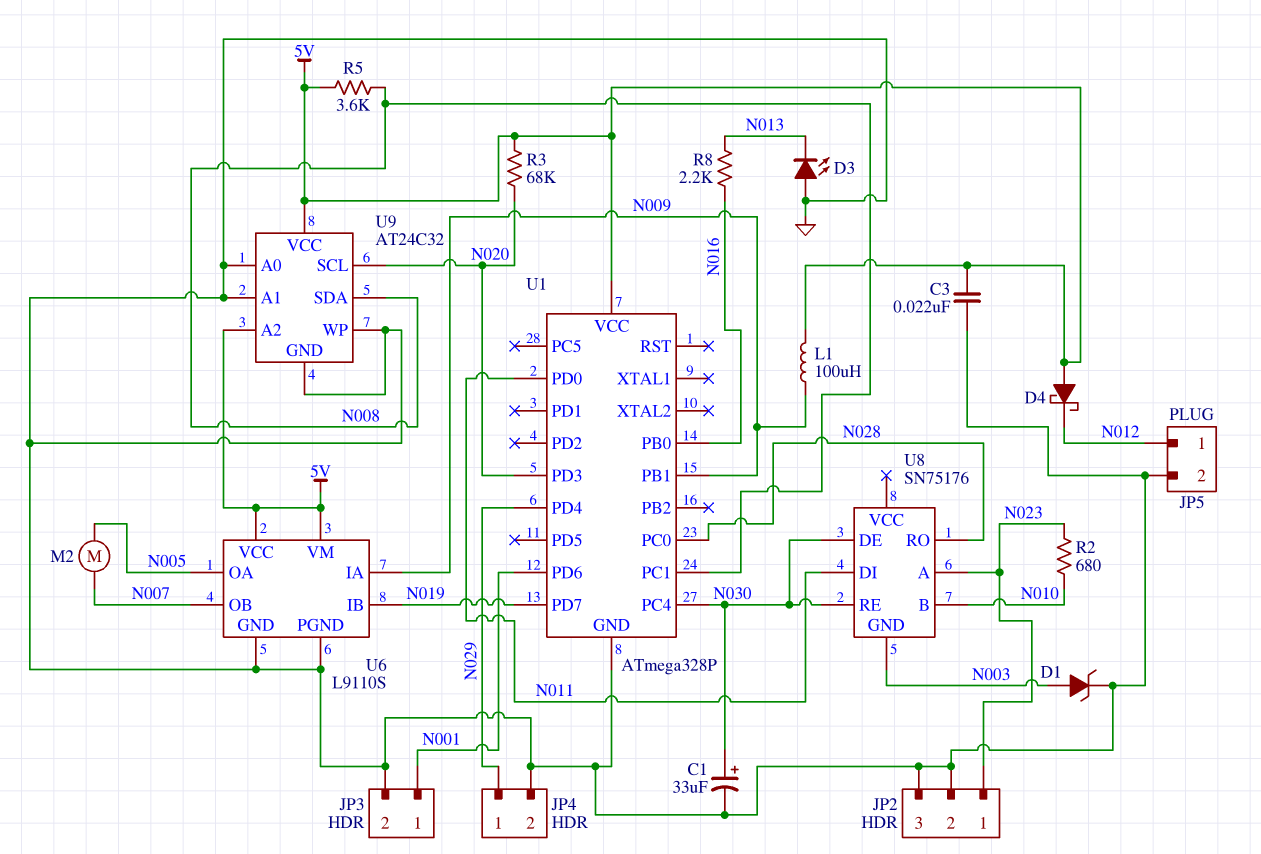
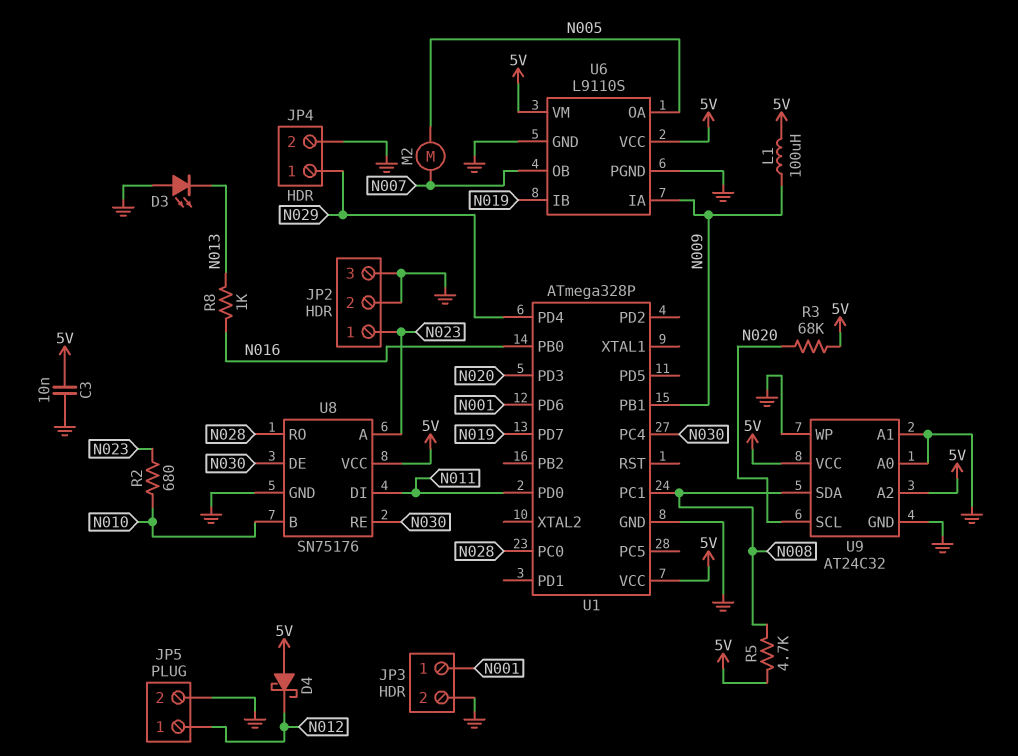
C1: 33uF (plus N030, minus GND) -> none
C3: 22nF (5V, GND) -> 10nF (5V, GND)
D1: zener (A N003, K GND) -> none
R5: 3.6k (5V, N008) -> 4.7k (5V, N008)
R8: 2.2k (N013, N016) -> 1k (N013, N016)
U8 pin GND: N003 -> GND
U8 pin VCC: none -> 5V

